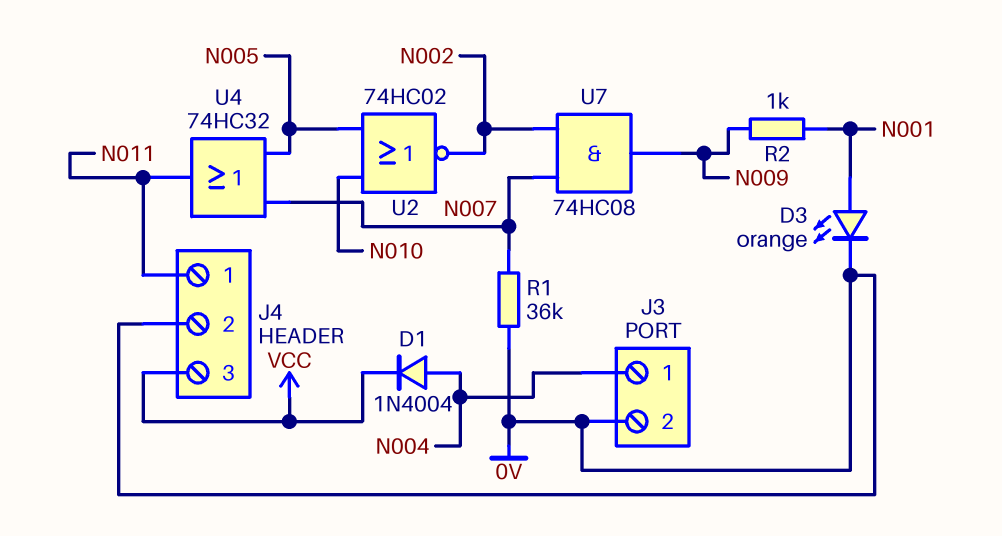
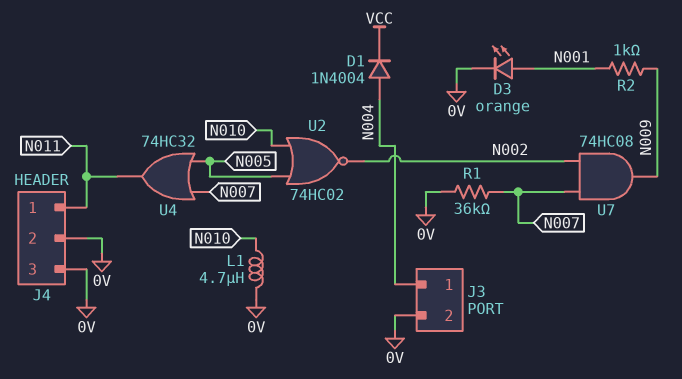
J4 pin 3: VCC -> 0V
L1: none -> 4.7uH (0V, N010)

